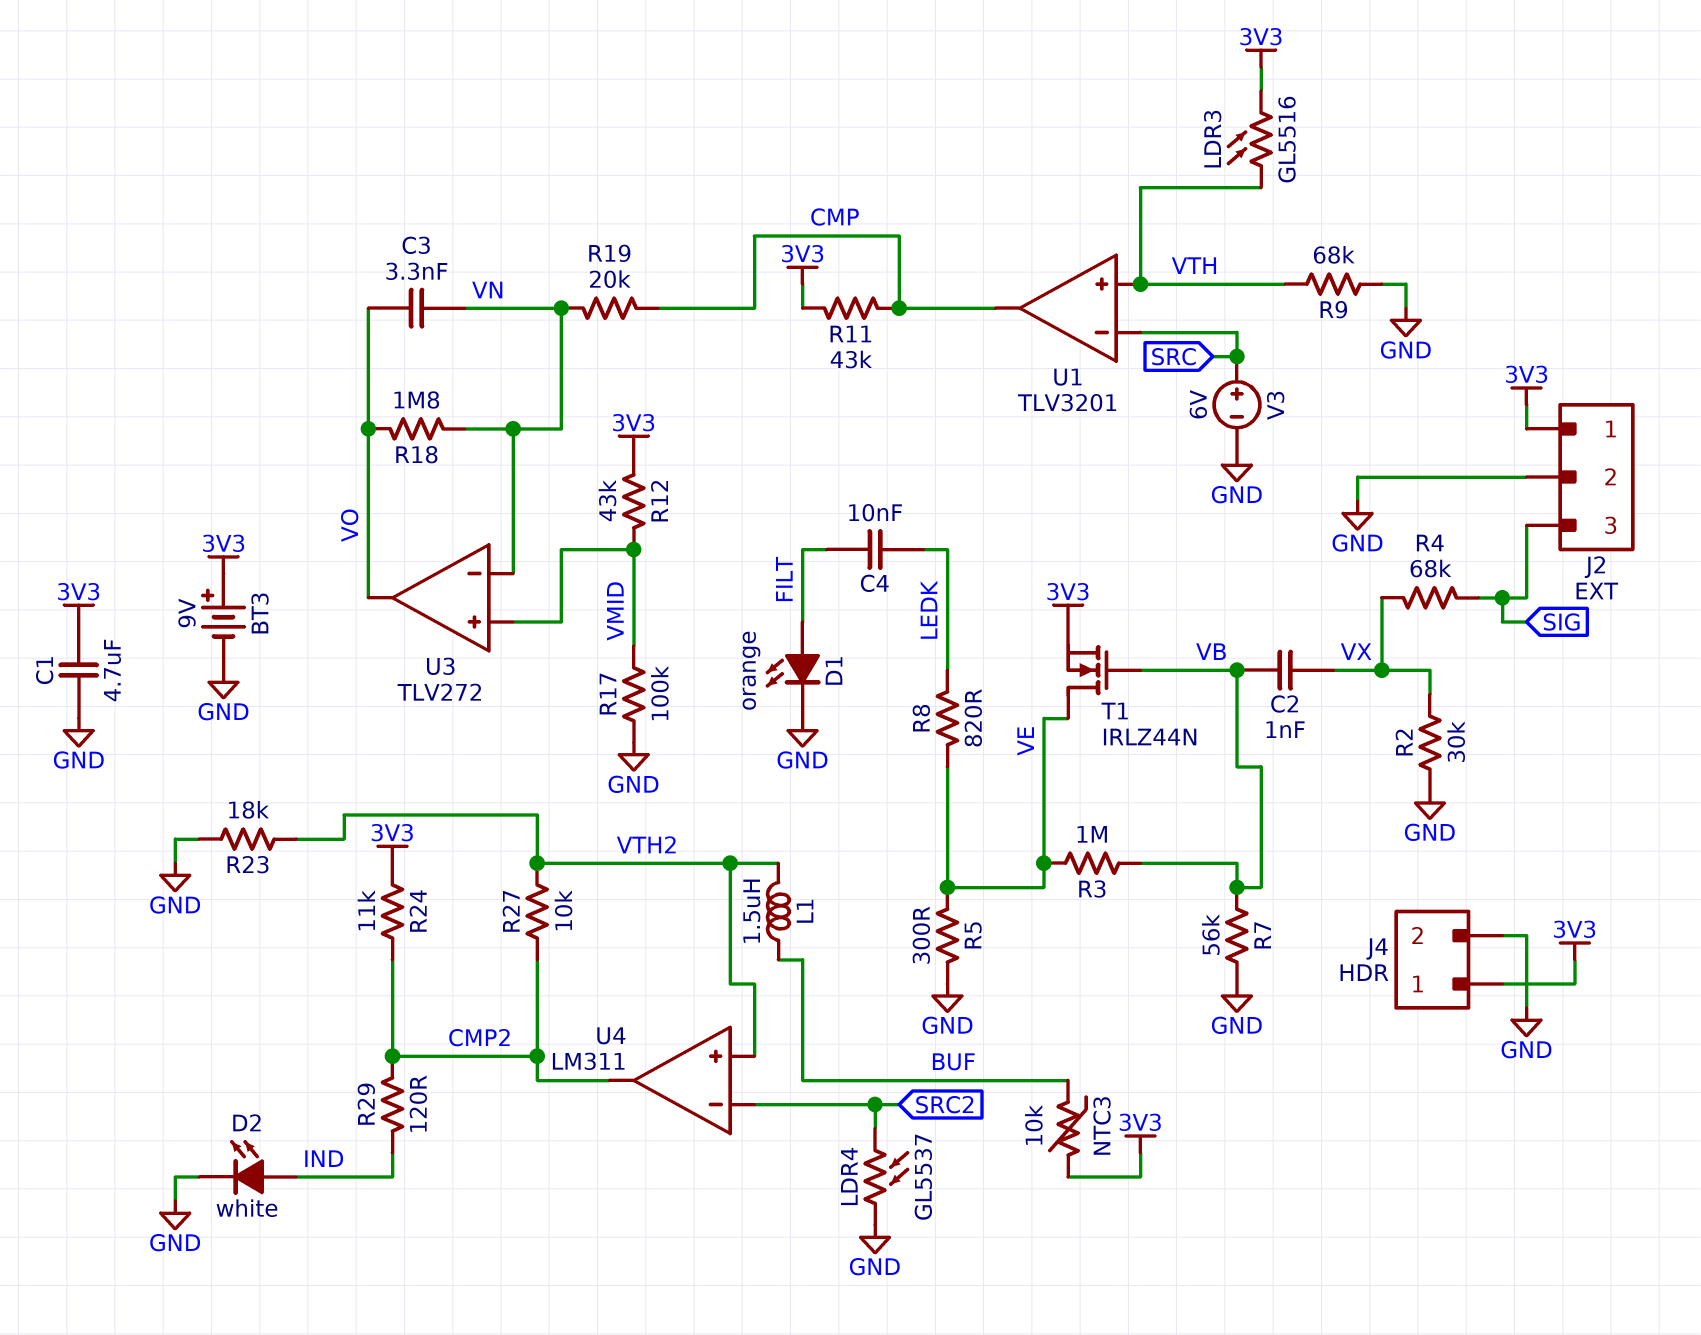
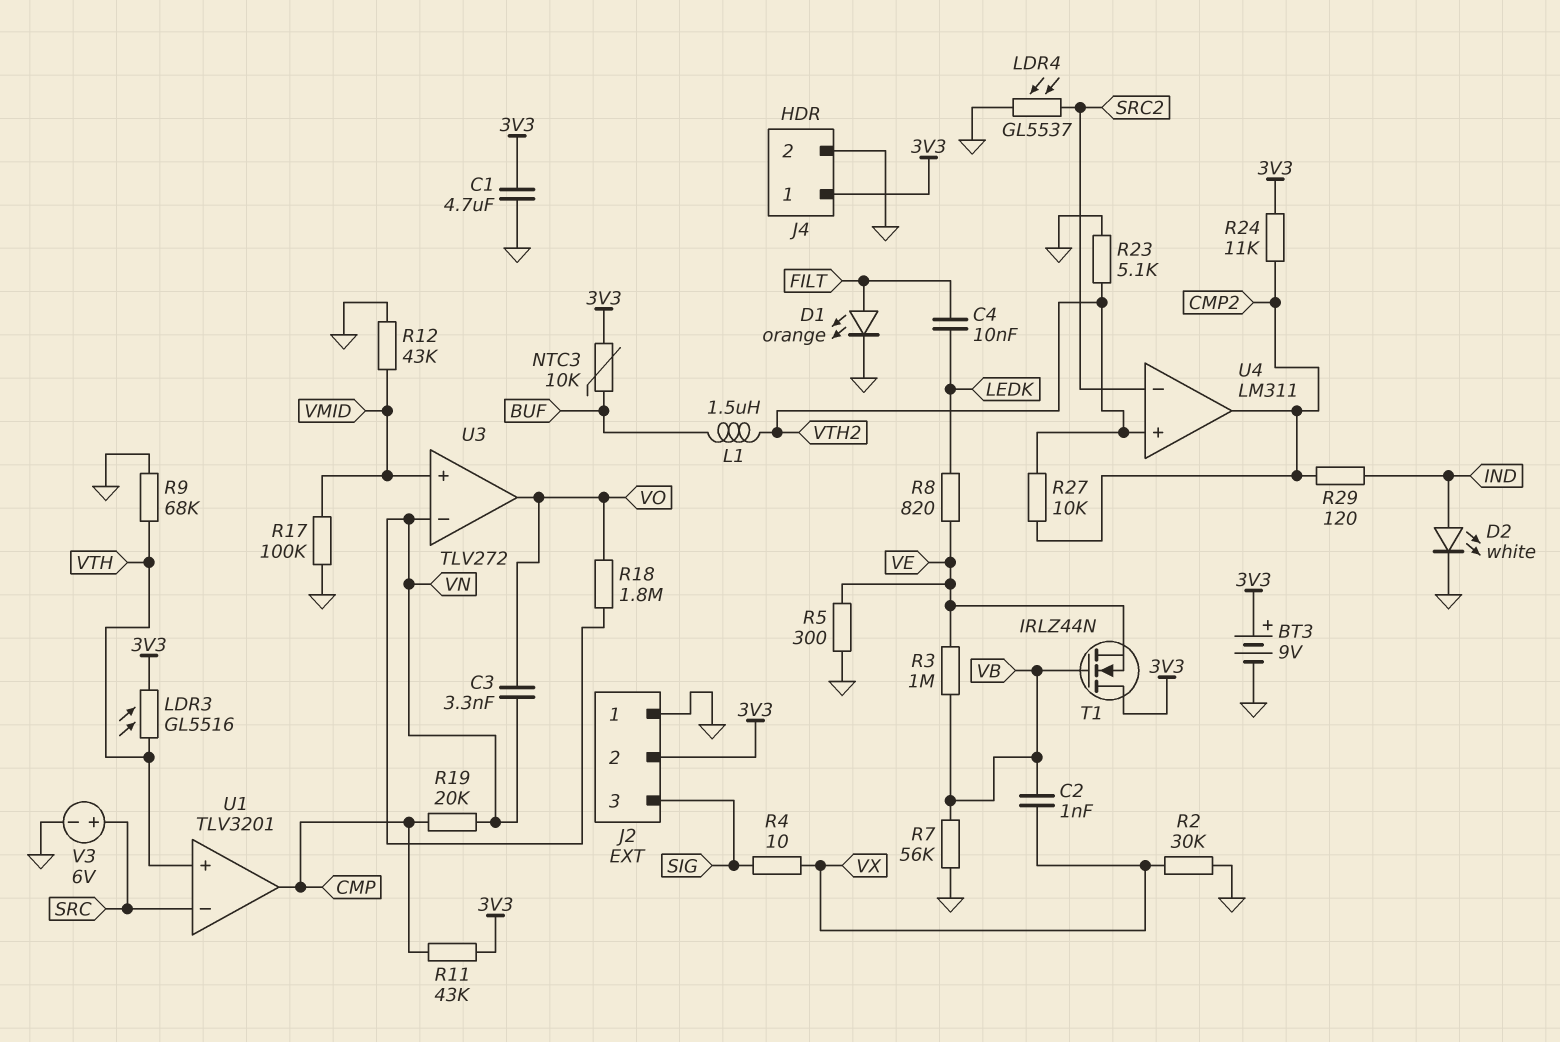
J2 pin 1: 3V3 -> GND
J2 pin 2: GND -> 3V3
R4: 68k (SIG, VX) -> 10 (SIG, VX)
R12: 43k (3V3, VMID) -> 43k (GND, VMID)
R23: 18k (GND, VTH2) -> 5.1k (GND, VTH2)
T1: NMOS IRLZ44N (G VB, D VE, S 3V3) -> NMOS IRLZ44N (G VB, D 3V3, S VE)

